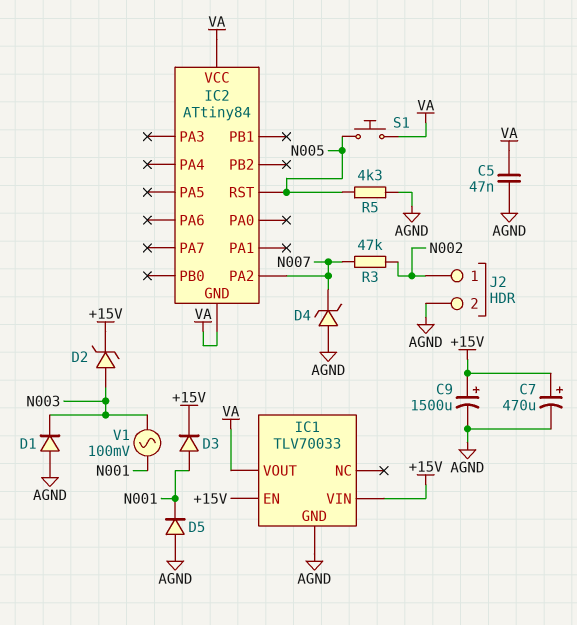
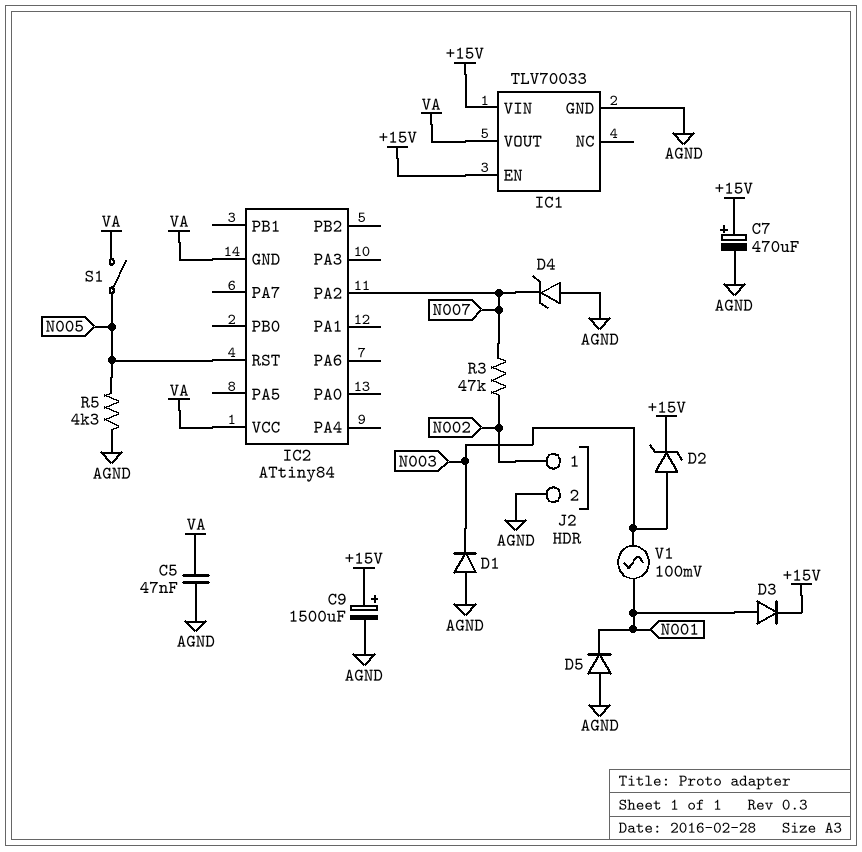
S1: button (N005, VA) -> switch (N005, VA)

